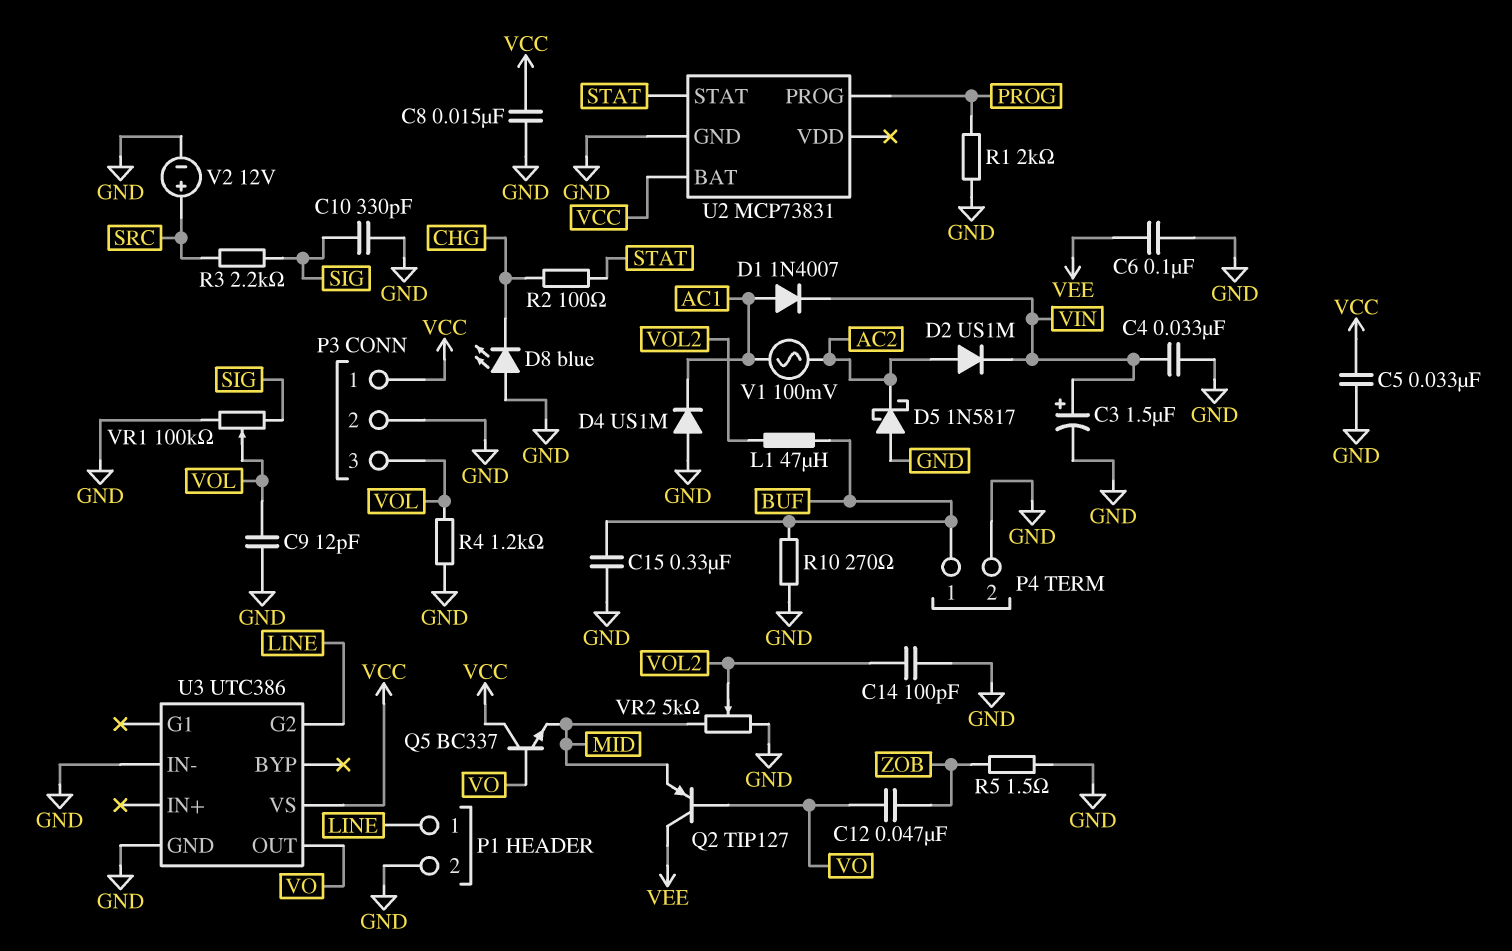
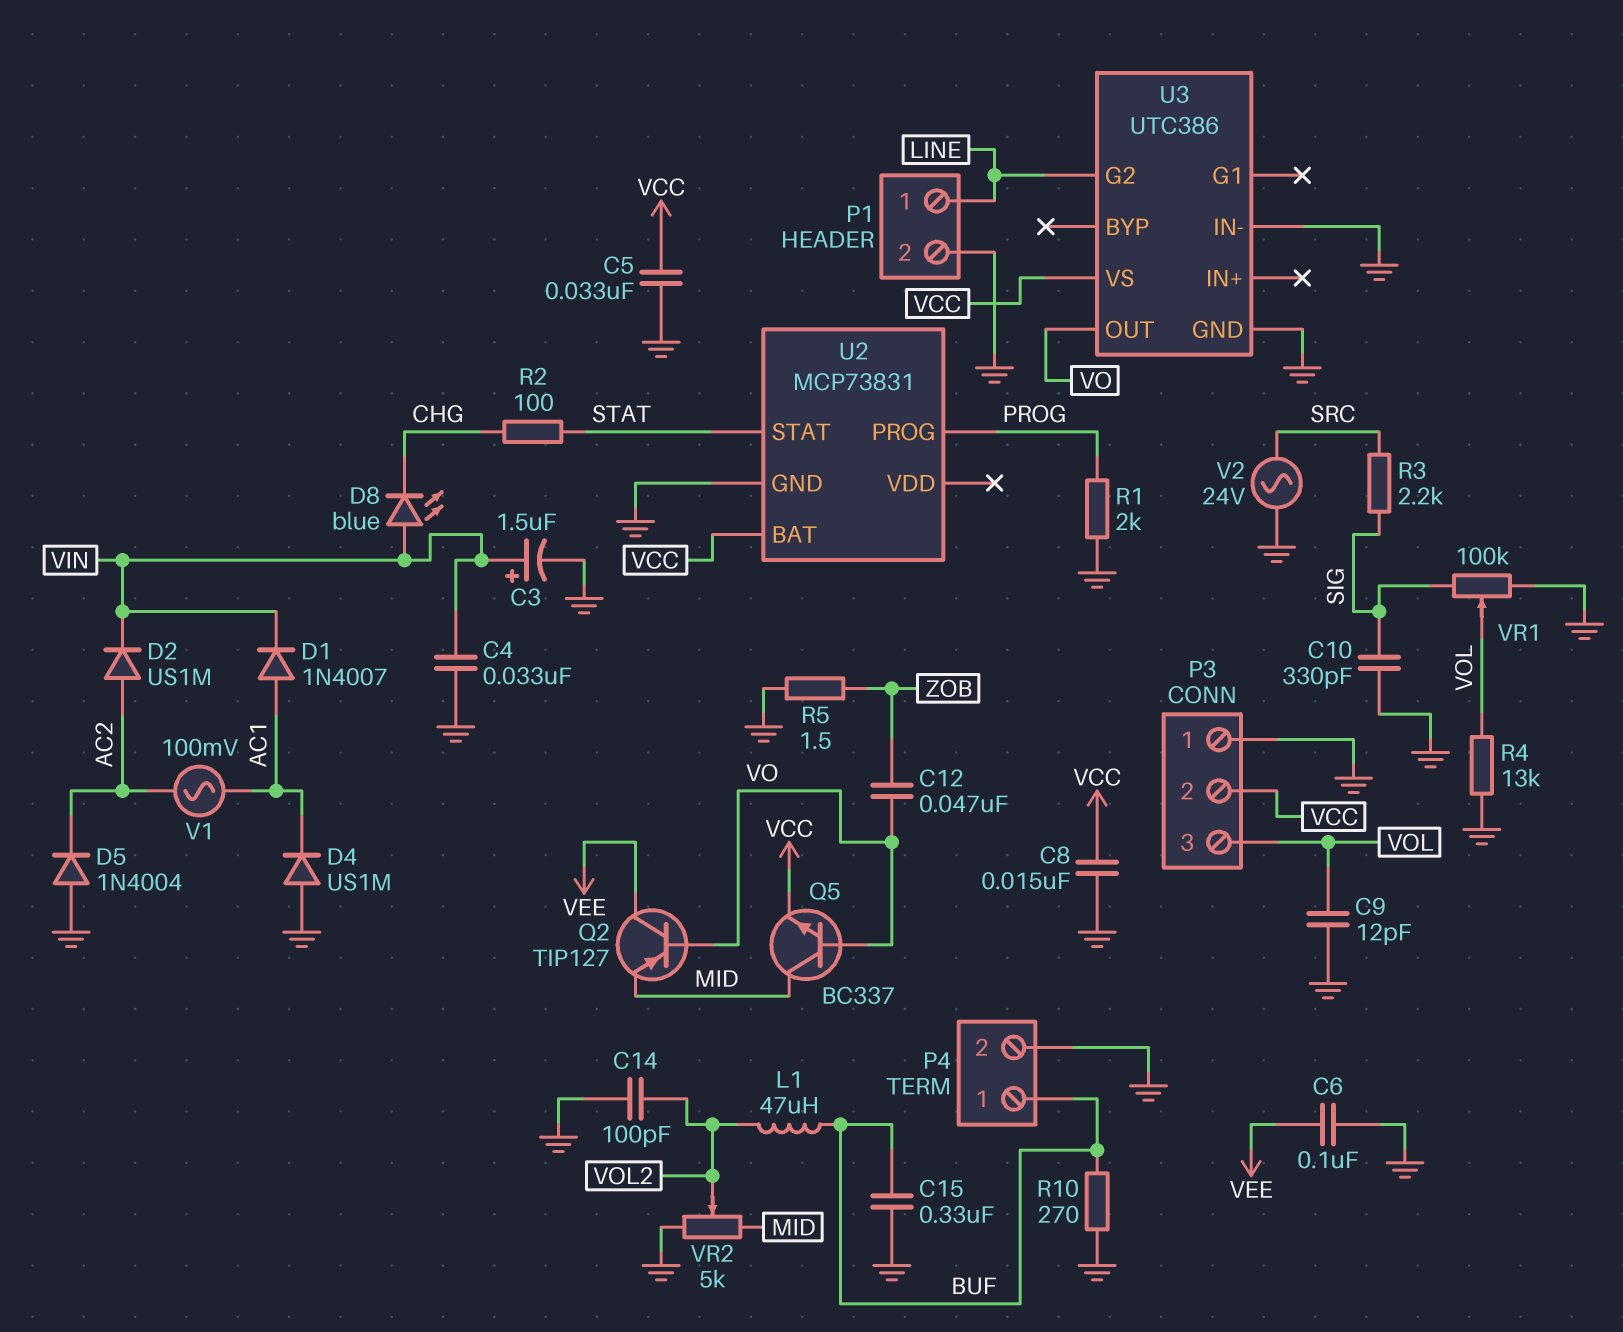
D5: schottky 1N5817 (A GND, K AC2) -> diode 1N4004 (A GND, K AC2)
D8: LED blue (A GND, K CHG) -> LED blue (A VIN, K CHG)
P3 pin 1: VCC -> GND
P3 pin 2: GND -> VCC
Q5: NPN BC337 (B VO, C VCC, E MID) -> NPN BC337 (B VO, C MID, E VCC)
R4: 1.2k (GND, VOL) -> 13k (GND, VOL)
V2: 12V (plus SRC, minus GND) -> AC 24V (GND, SRC)

